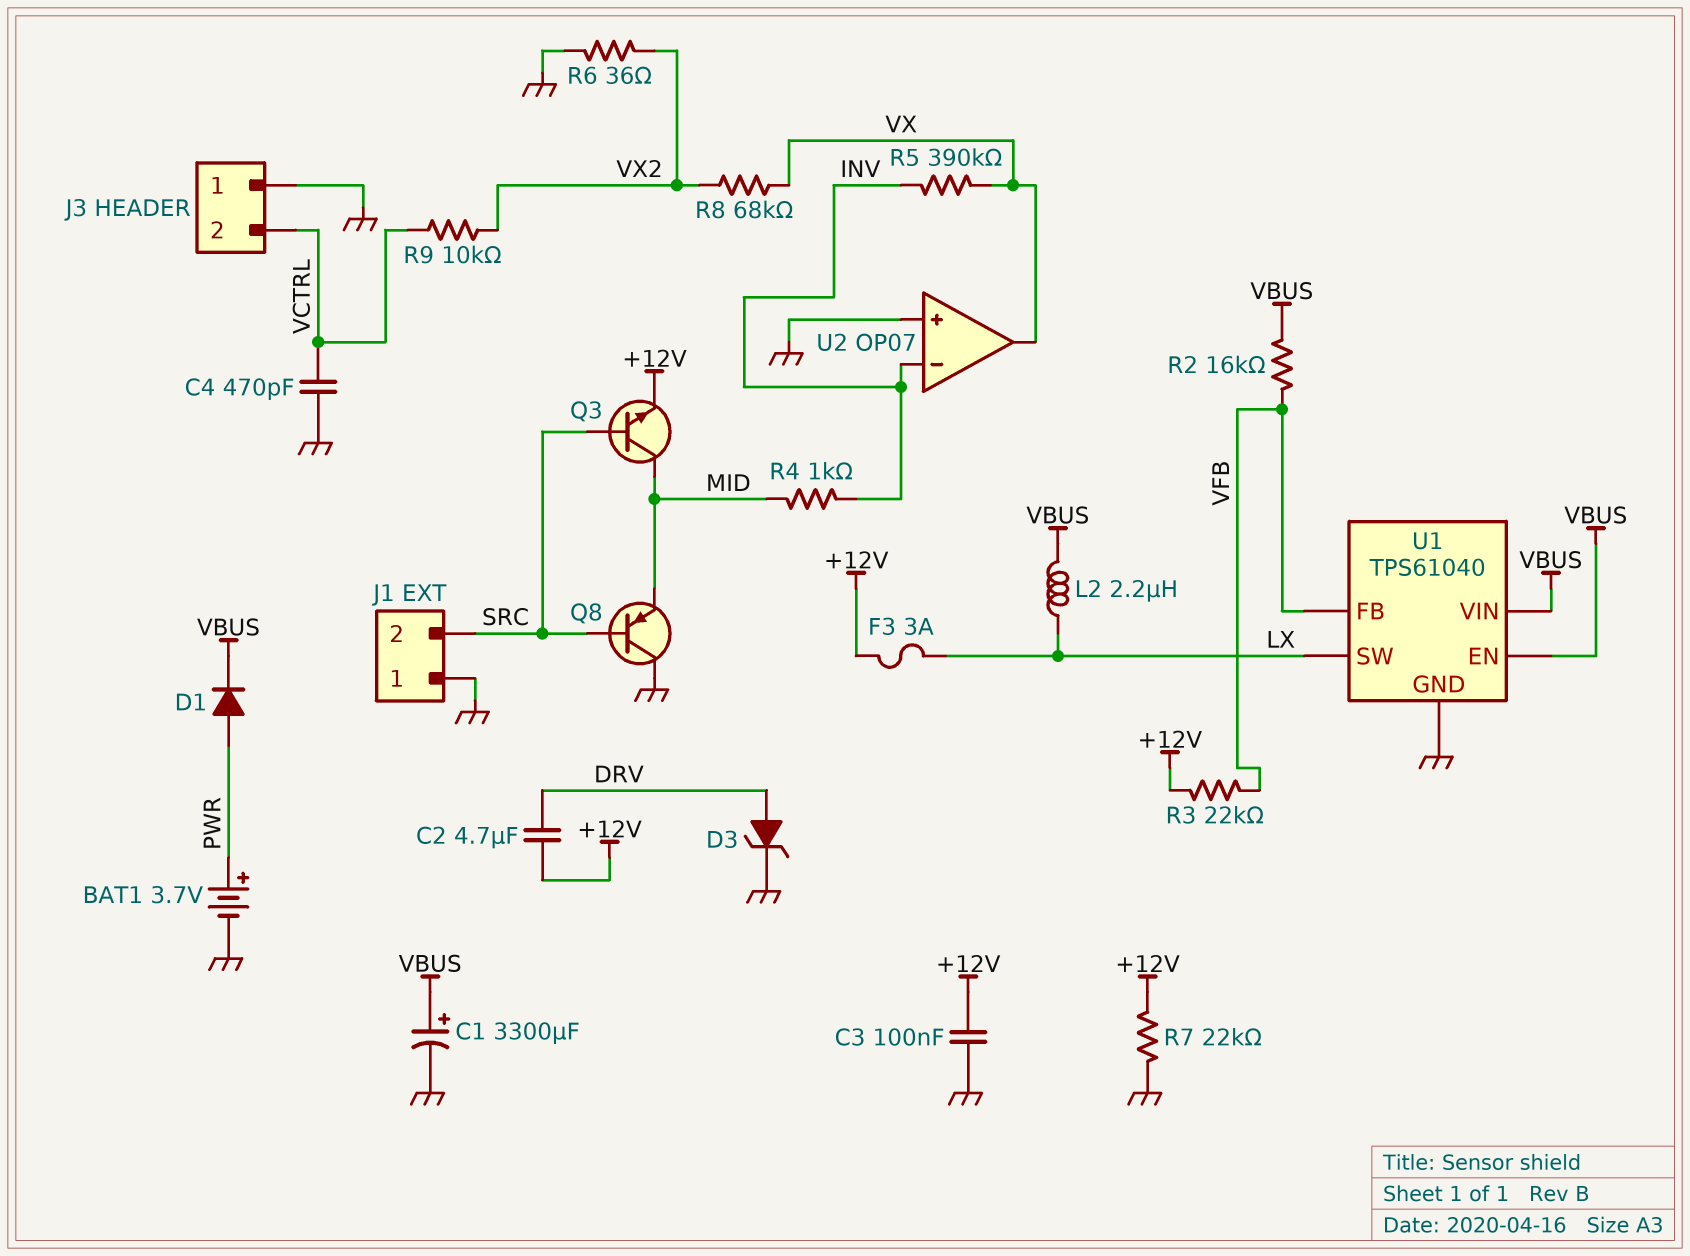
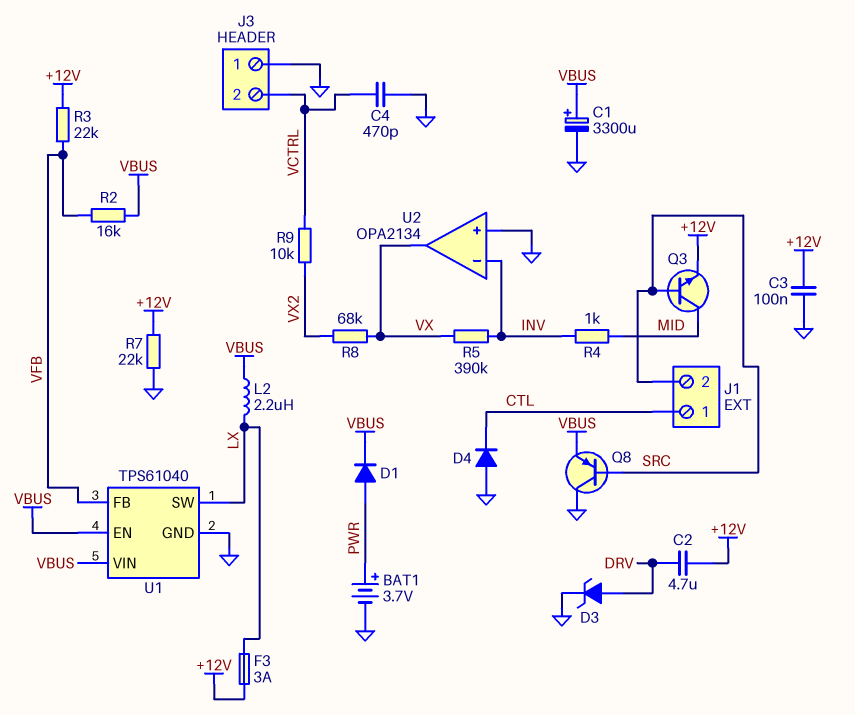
D4: none -> diode (A GND, K CTL)
J1 pin 1: GND -> CTL
Q8: PNP (B SRC, C GND, E MID) -> PNP (B SRC, C GND, E VBUS)
R6: 36 (GND, VX2) -> none
U2: OP07 -> OPA2134

